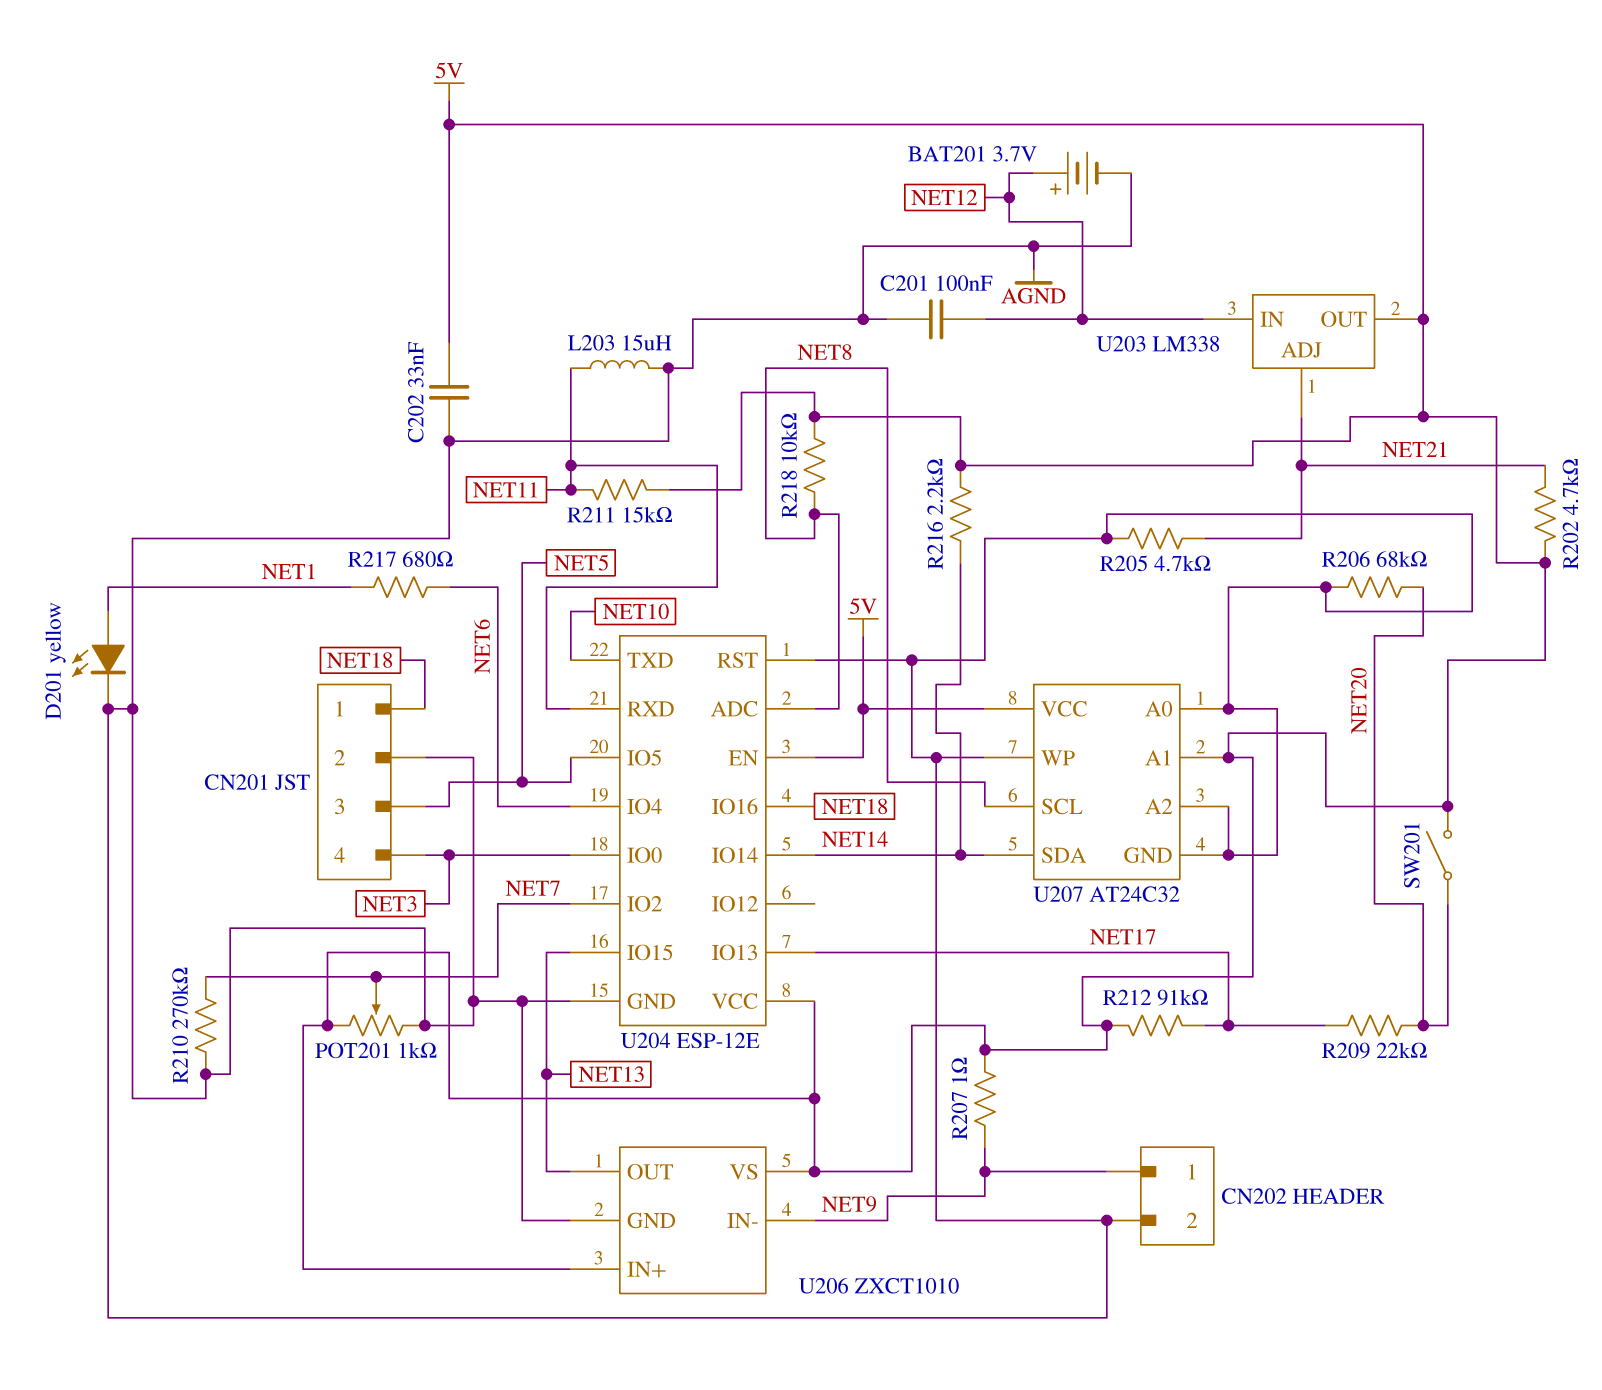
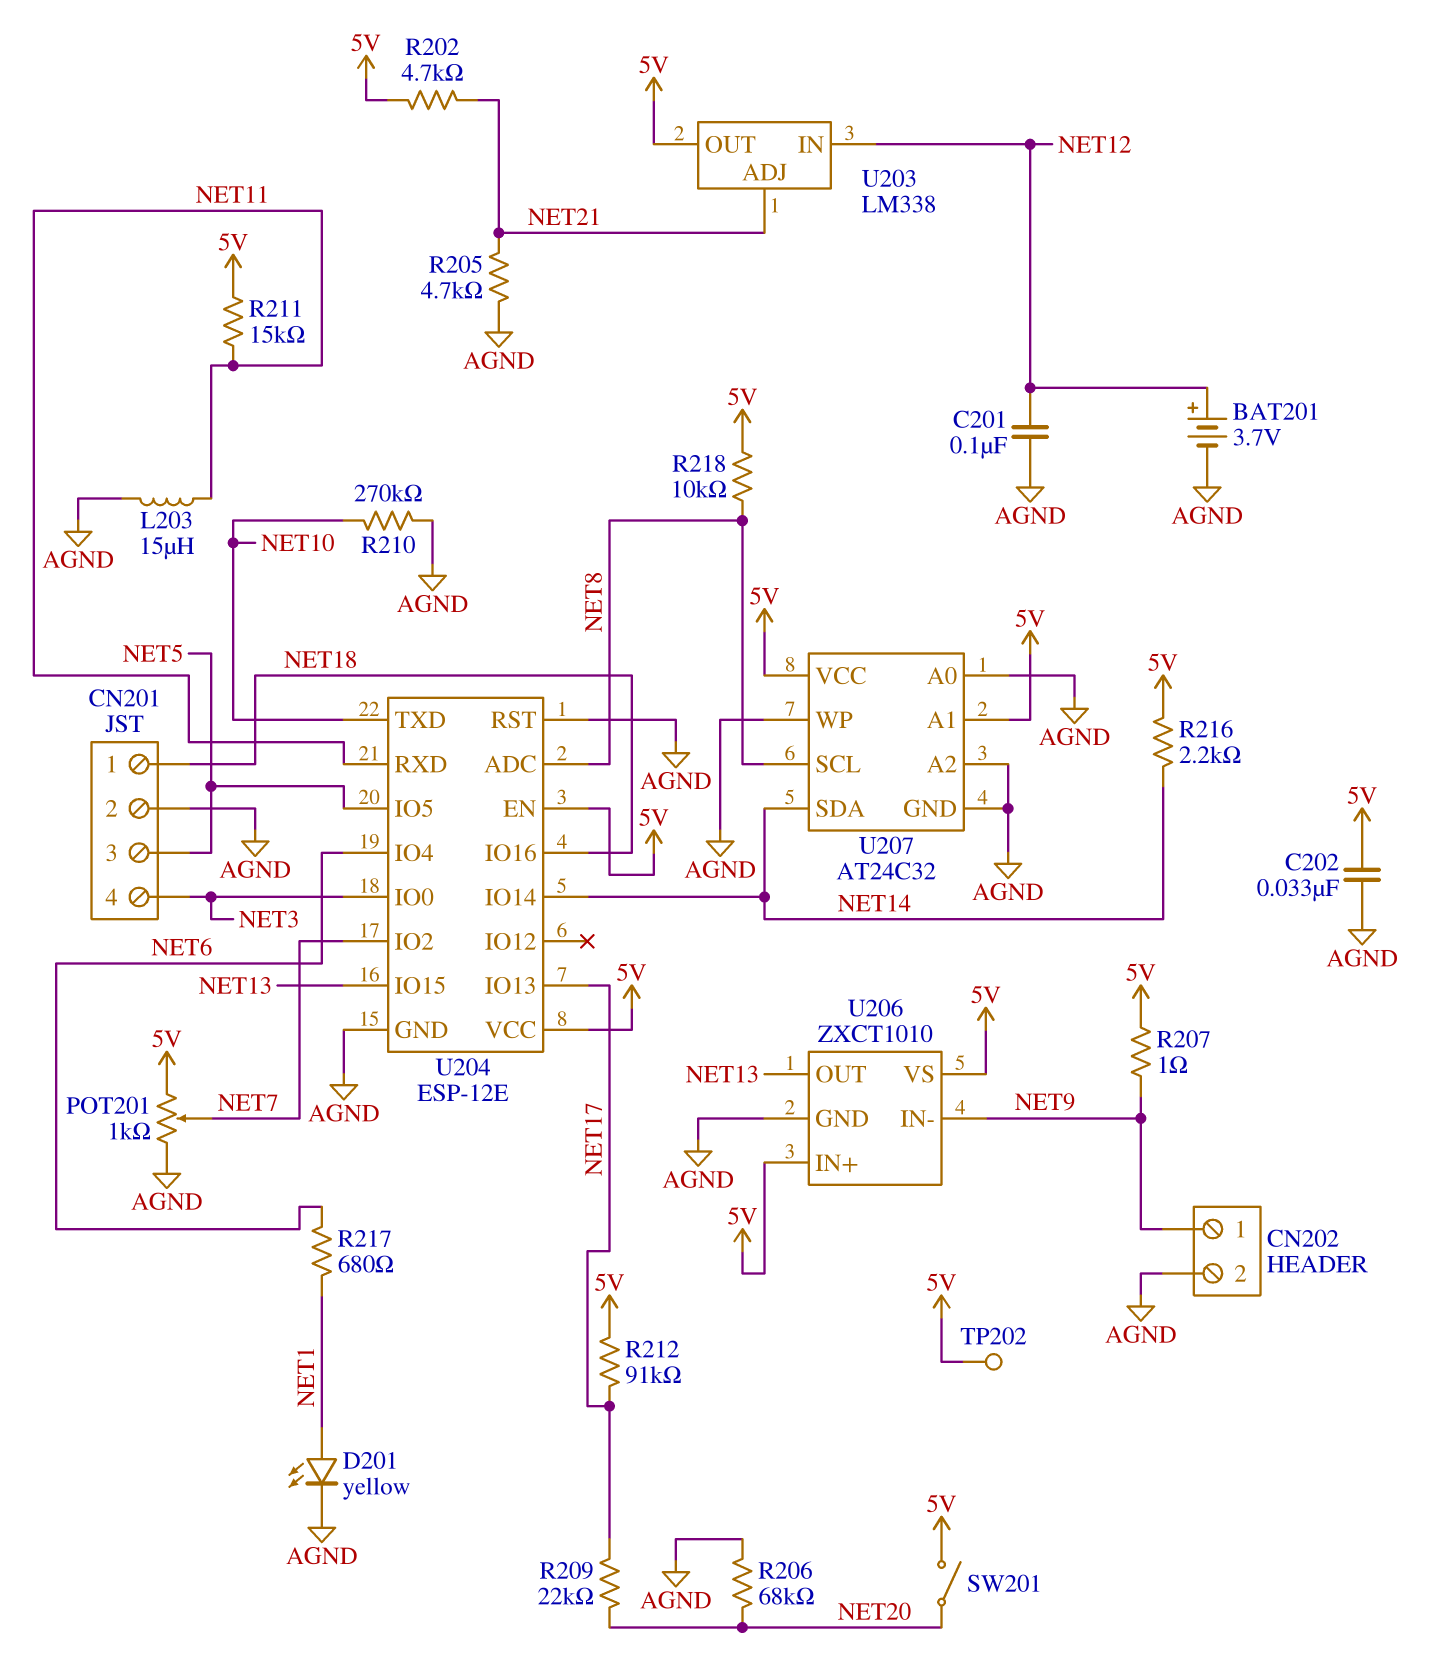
R210: 270k (AGND, NET7) -> 270k (AGND, NET10)
TP202: none -> test point (5V)

